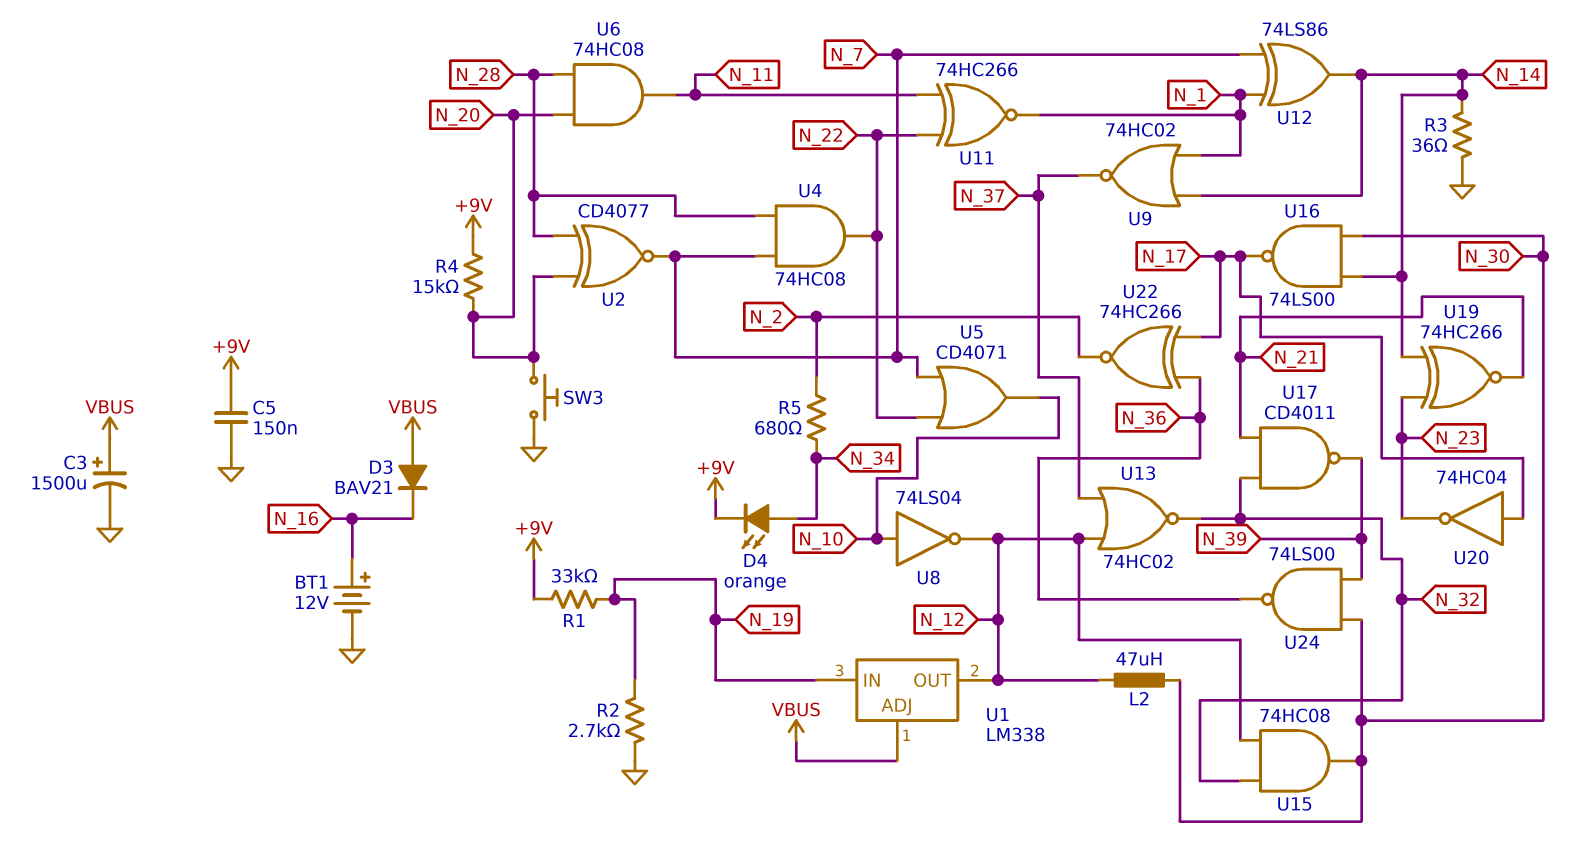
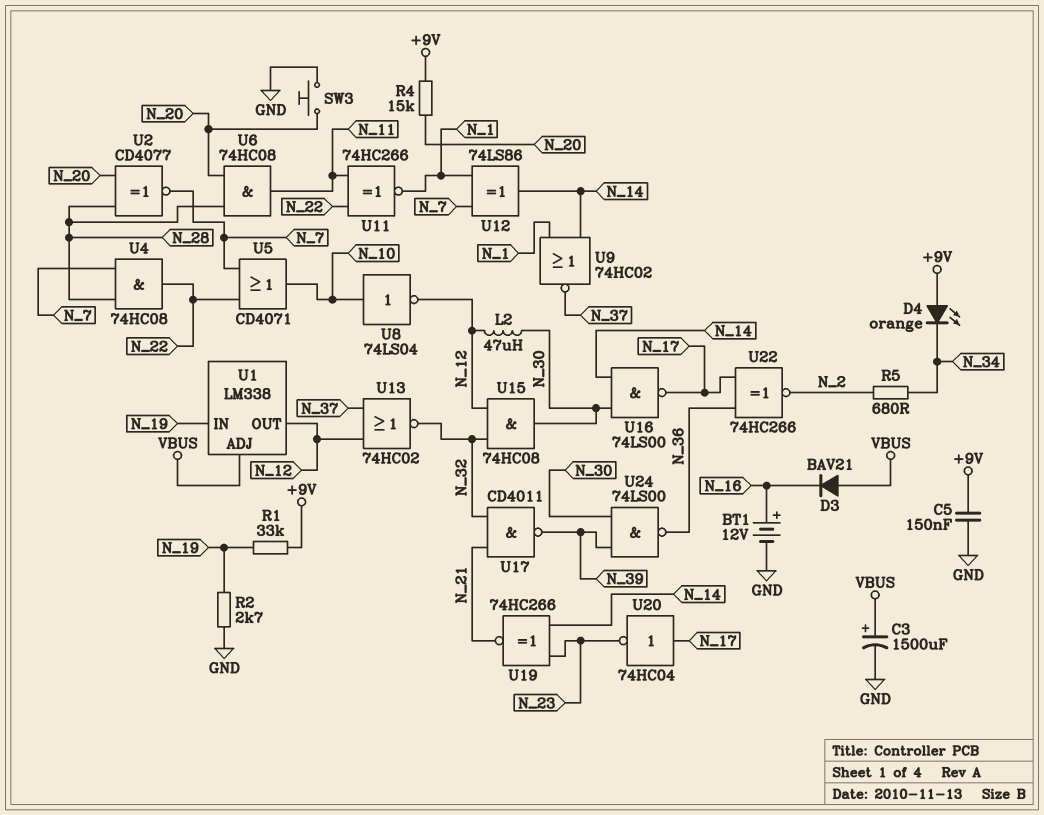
D4: LED orange (A N_34, K +9V) -> LED orange (A +9V, K N_34)
R3: 36 (GND, N_14) -> none

